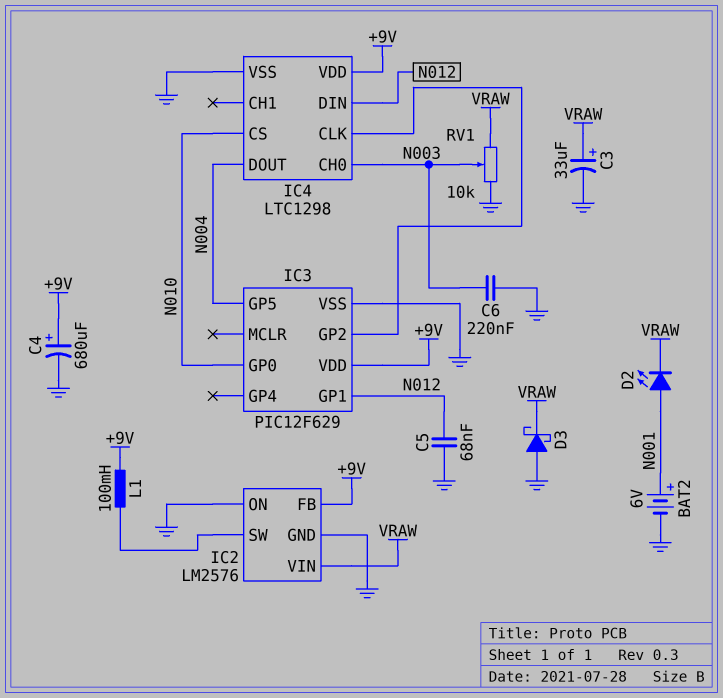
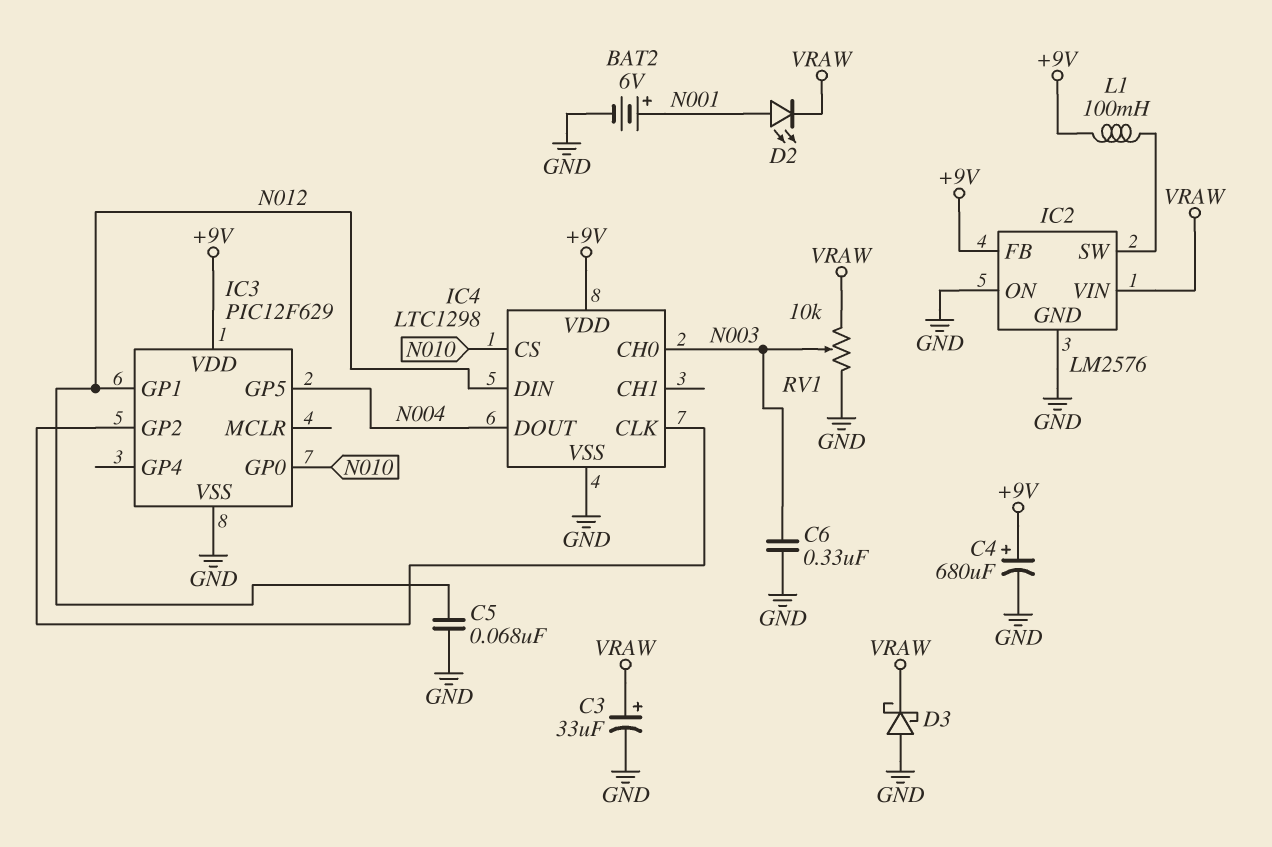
C6: 220nF (GND, N003) -> 330nF (GND, N003)

